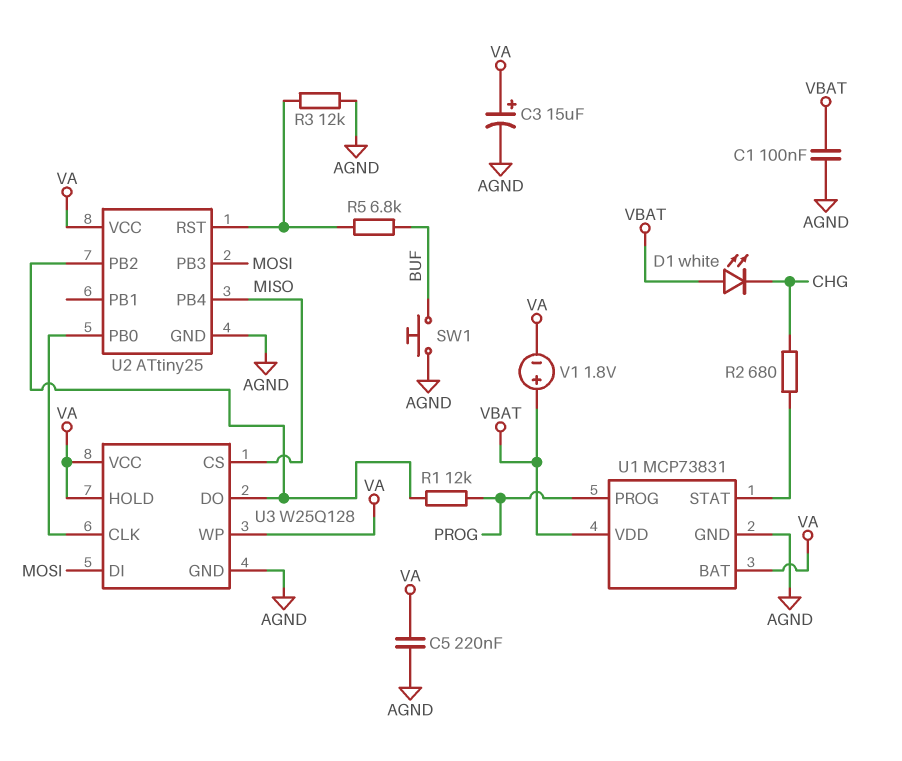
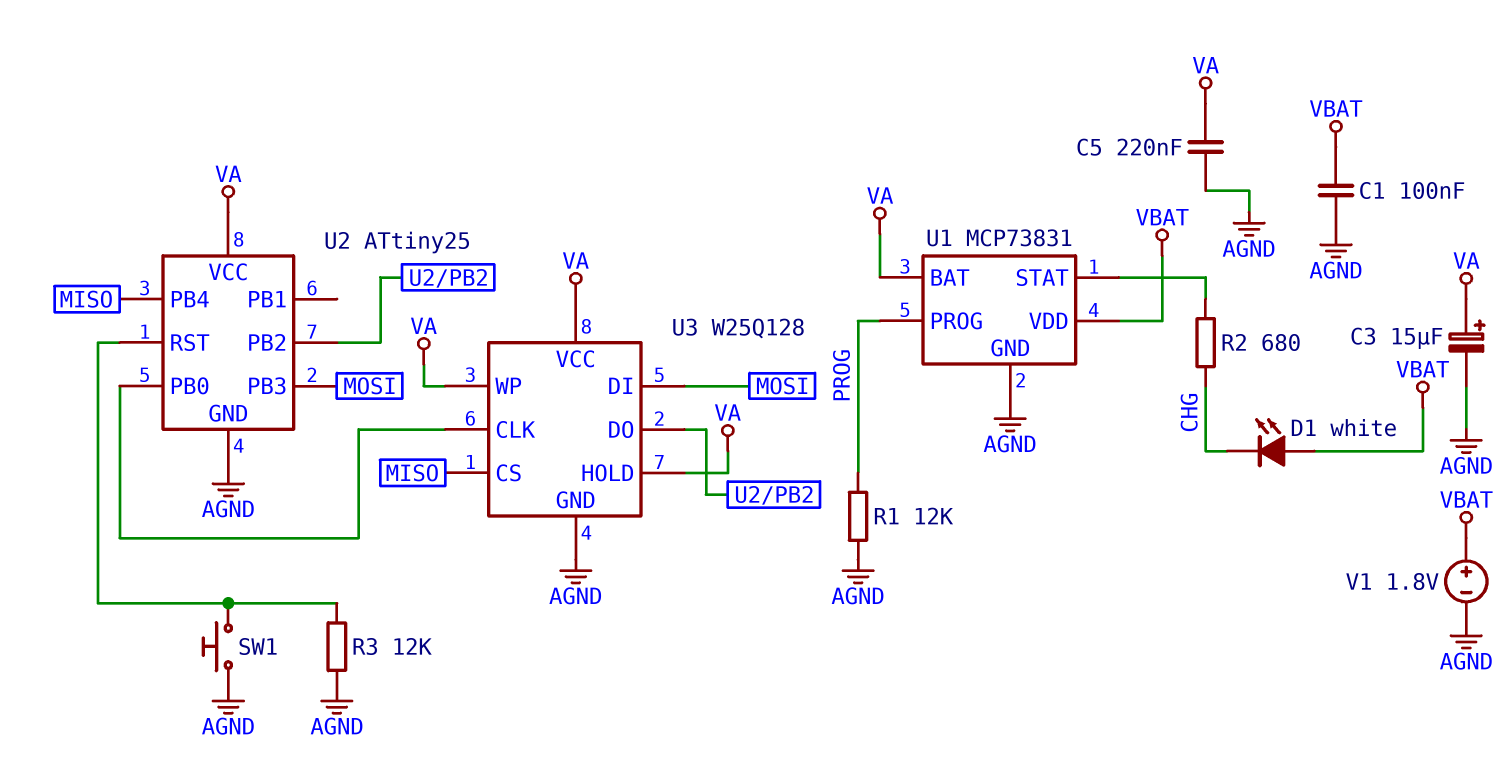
R1: 12k (PROG, U2/PB2) -> 12k (AGND, PROG)
R5: 6.8k (BUF, U2/RST) -> none
SW1: button (AGND, BUF) -> button (AGND, U2/RST)
V1: 1.8V (plus VBAT, minus VA) -> 1.8V (plus VBAT, minus AGND)

